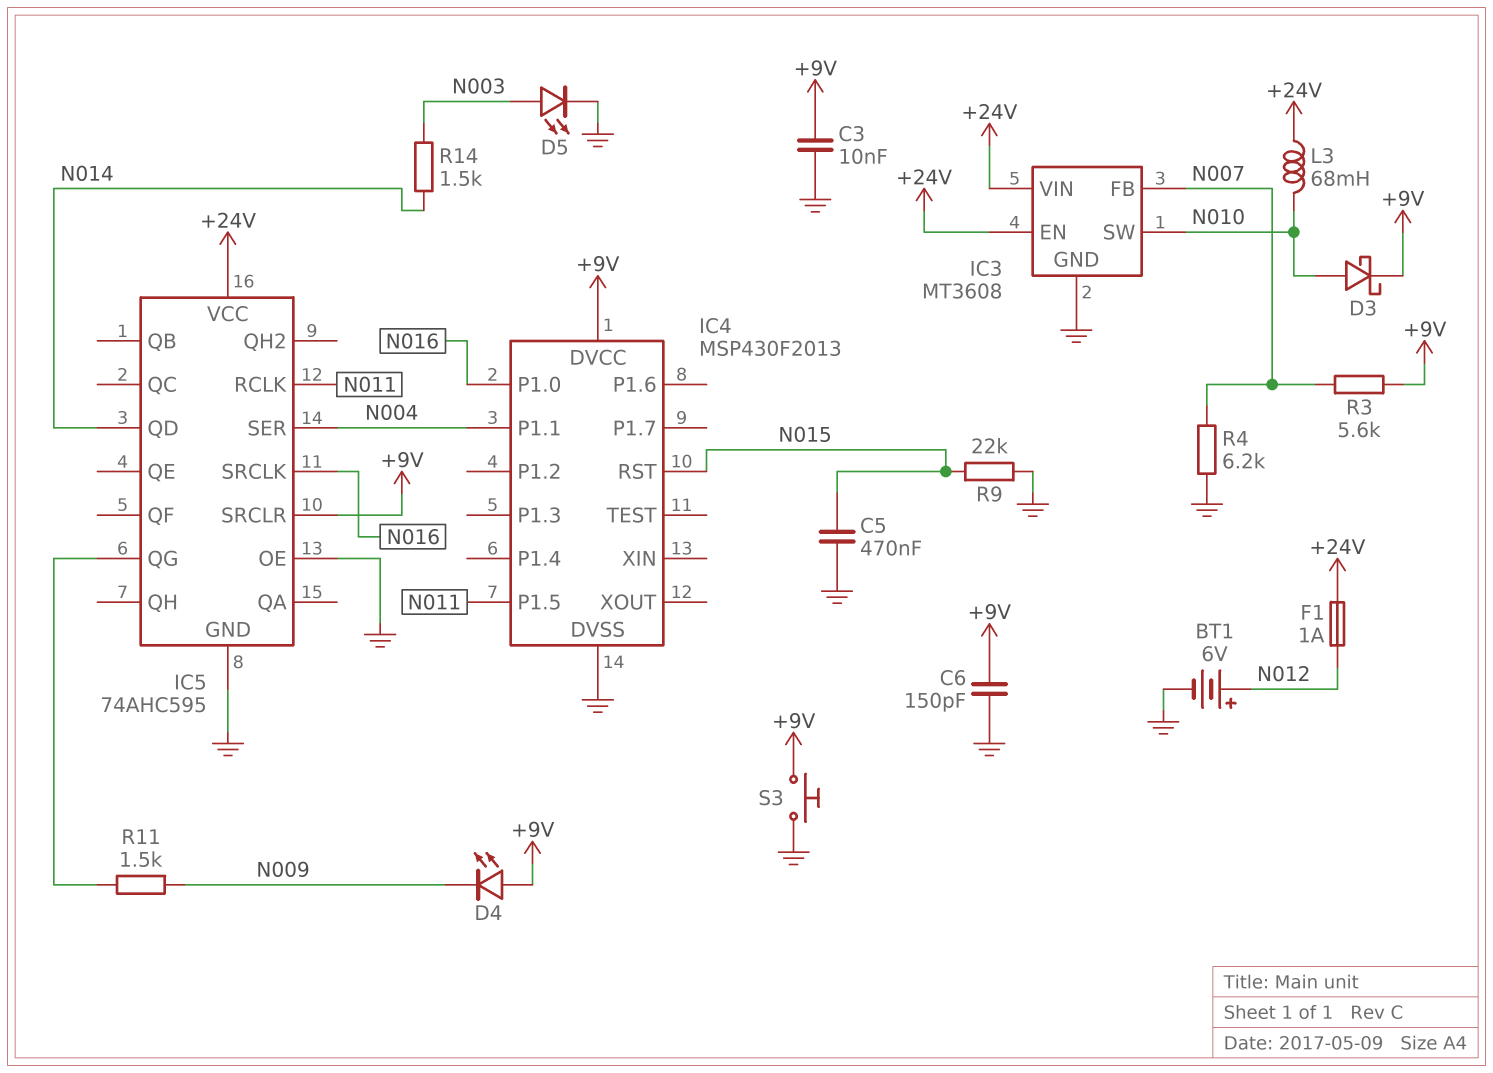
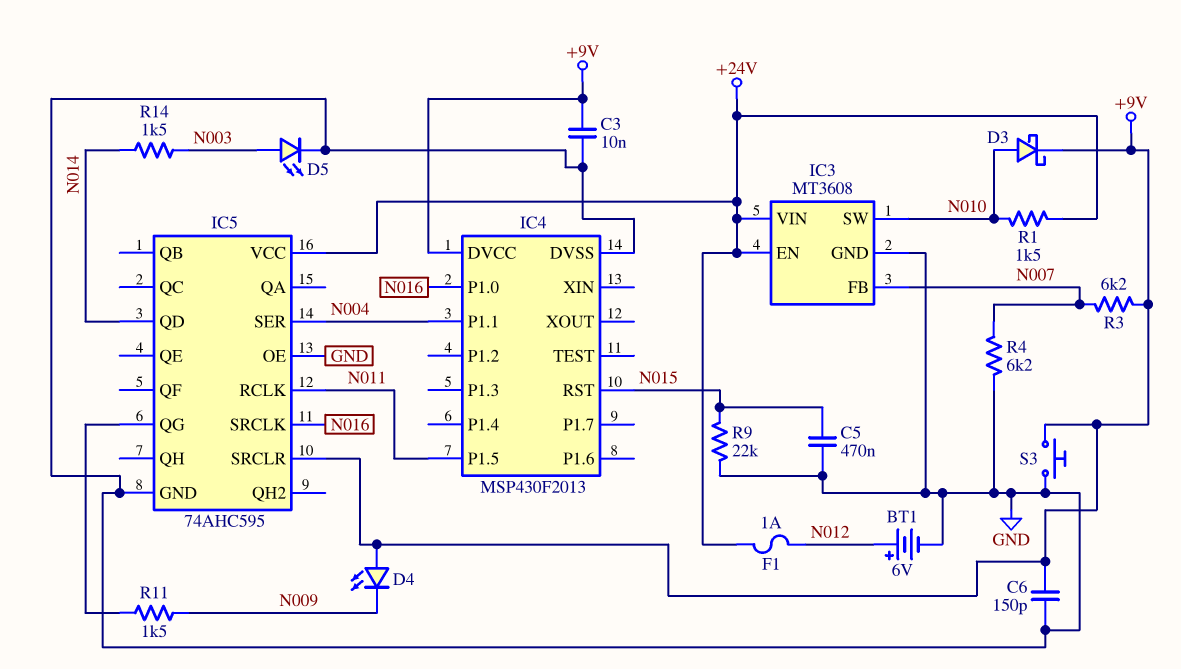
L3: 68mH (+24V, N010) -> none
R1: none -> 1.5k (+24V, N010)
R3: 5.6k (+9V, N007) -> 6.2k (+9V, N007)

